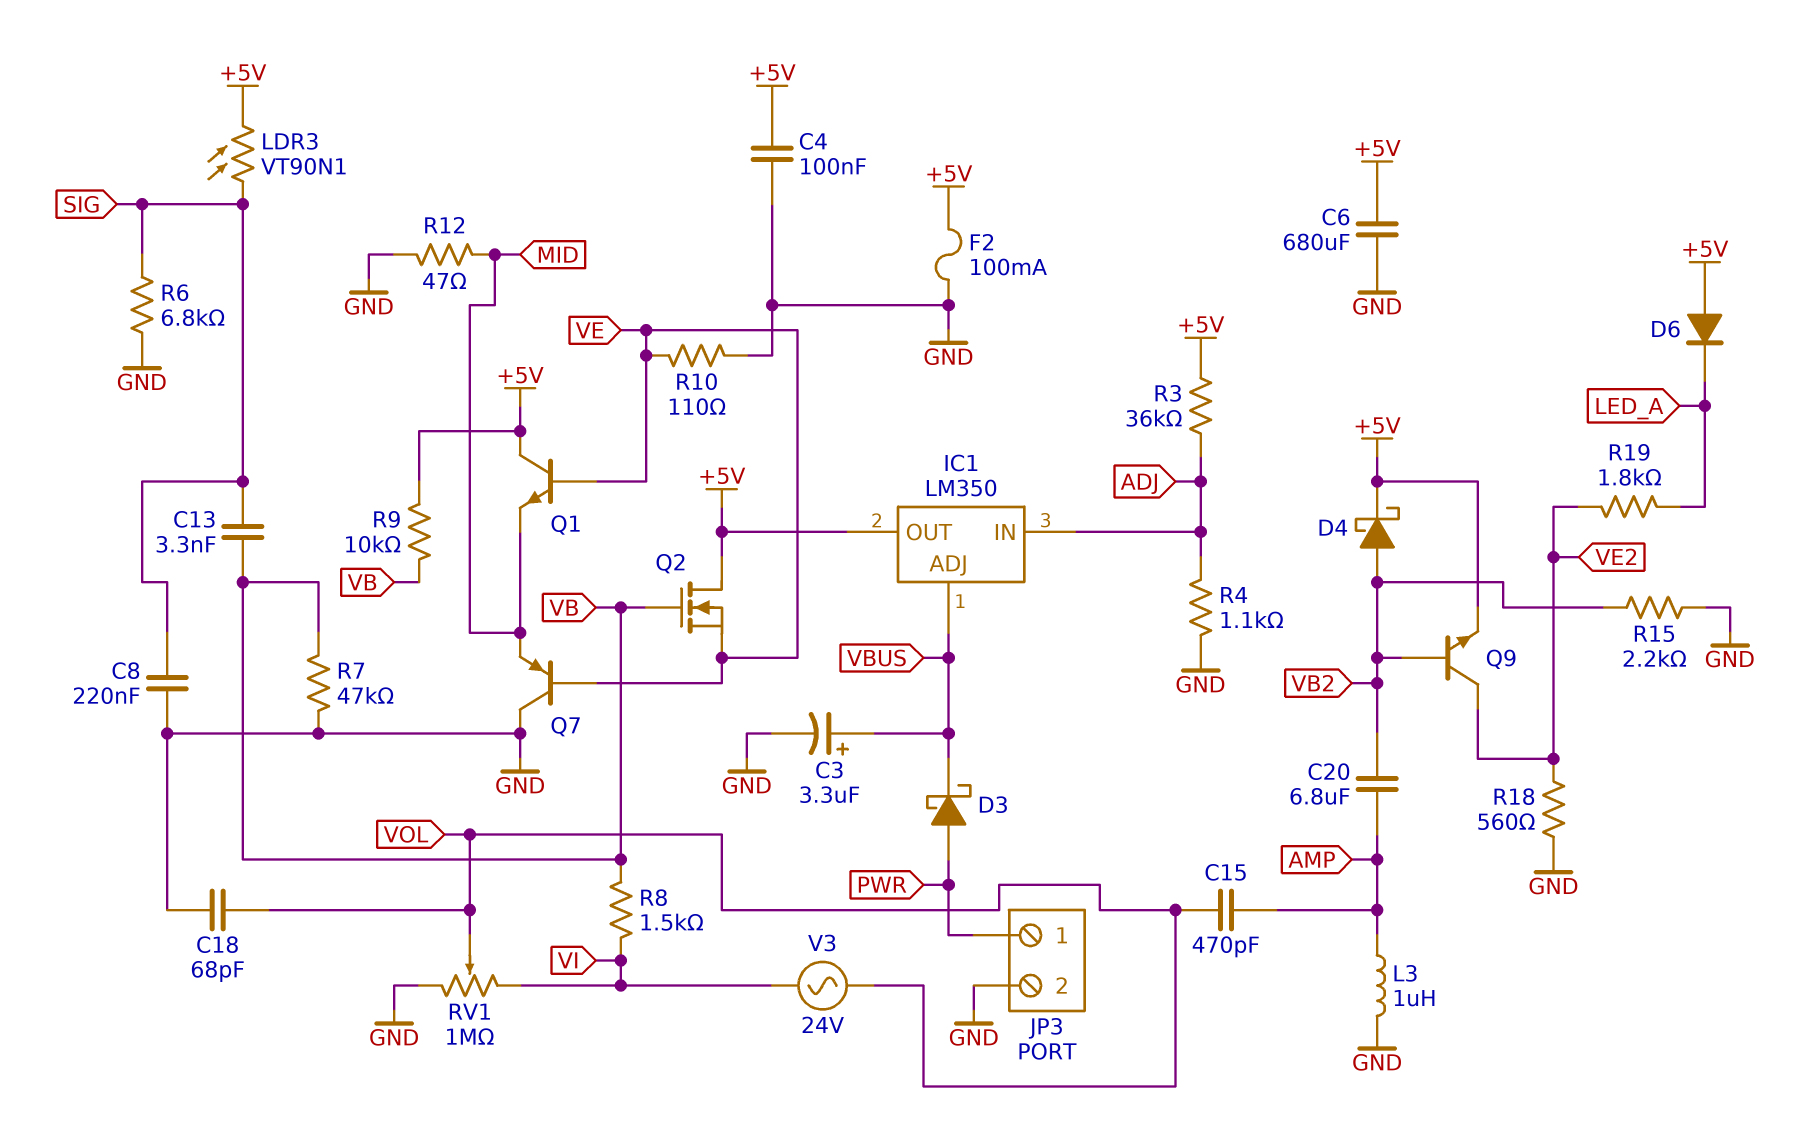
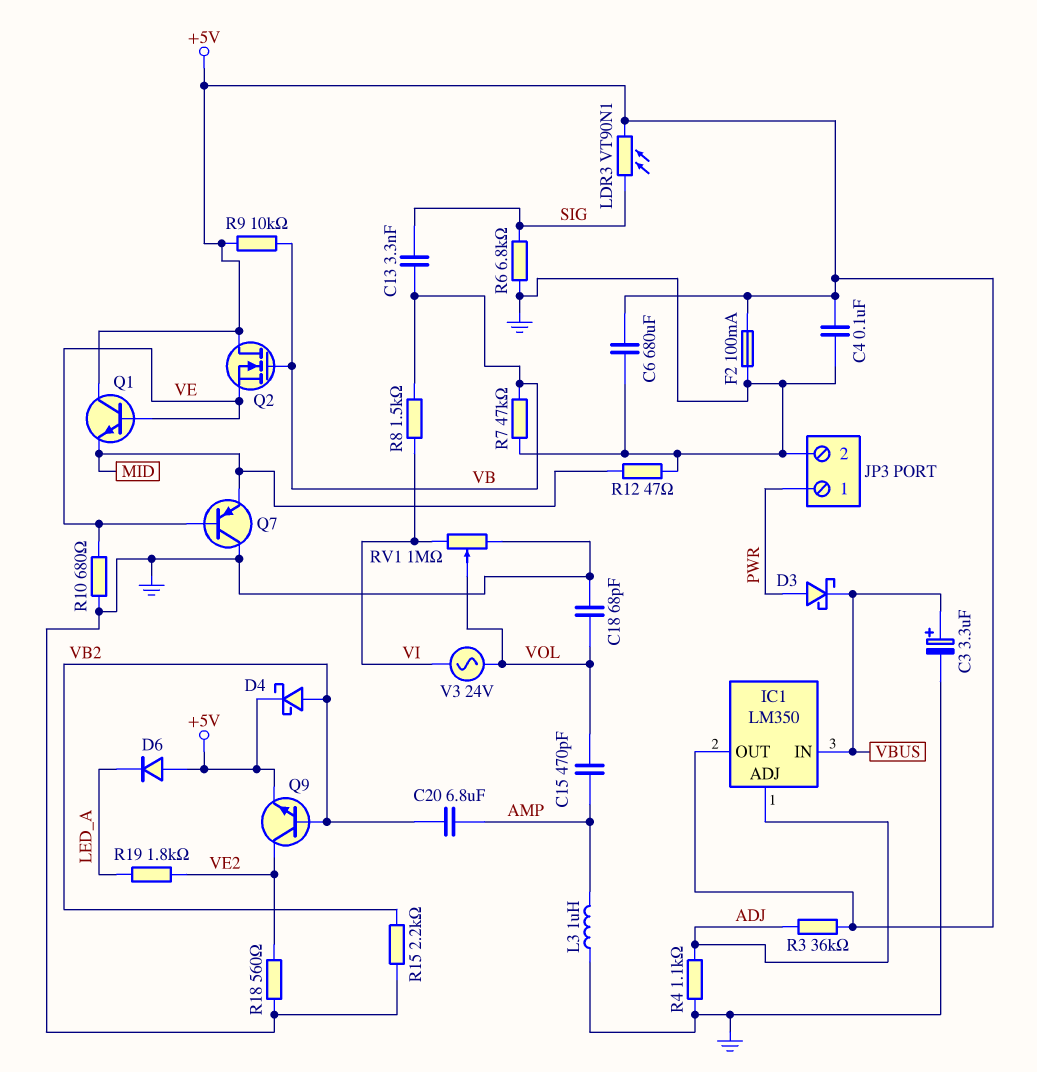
C8: 220nF (GND, SIG) -> none
IC1 pin ADJ: VBUS -> ADJ
IC1 pin IN: ADJ -> VBUS
R10: 110 (GND, VE) -> 680 (GND, VE)

